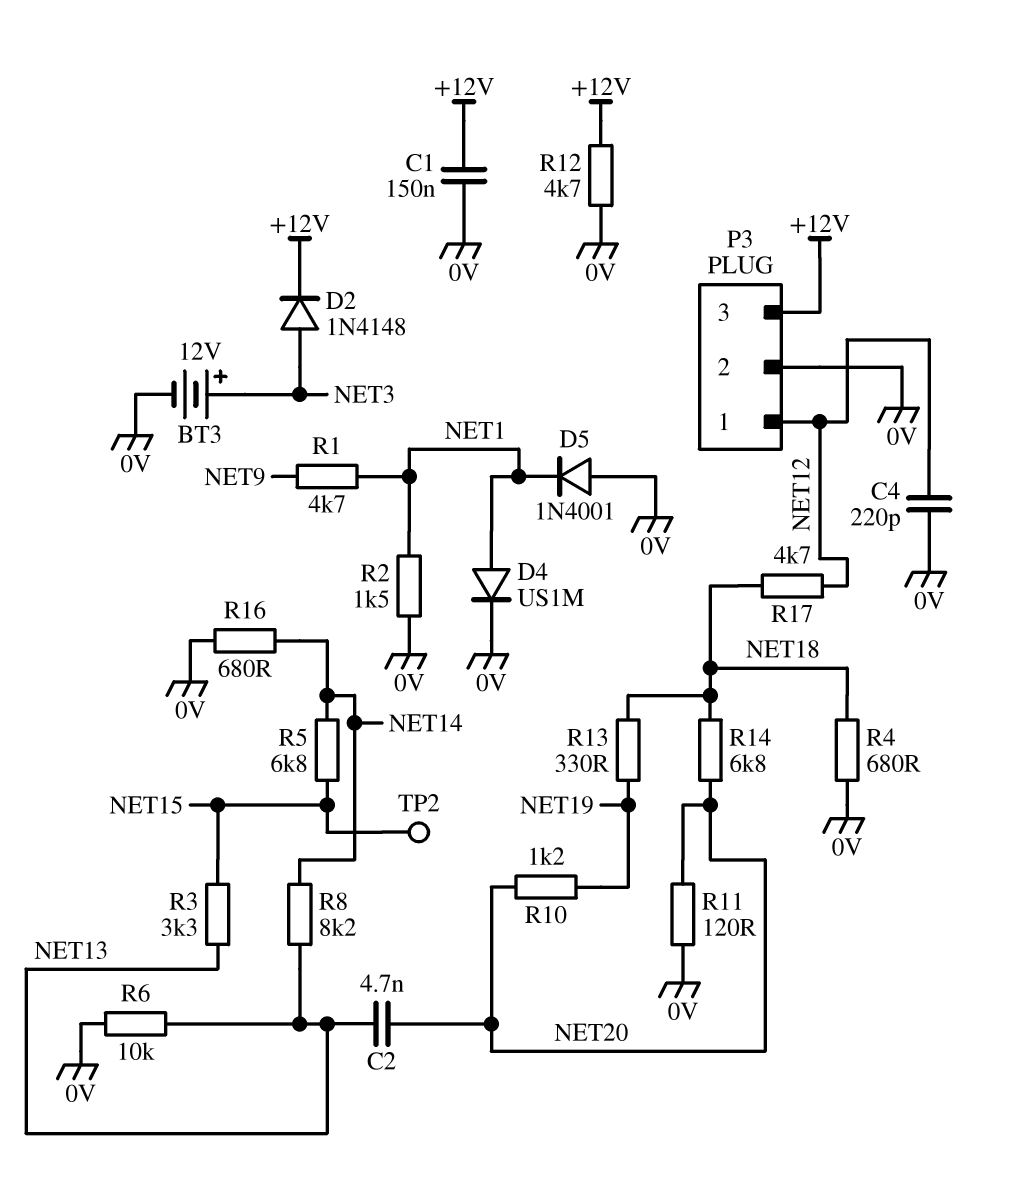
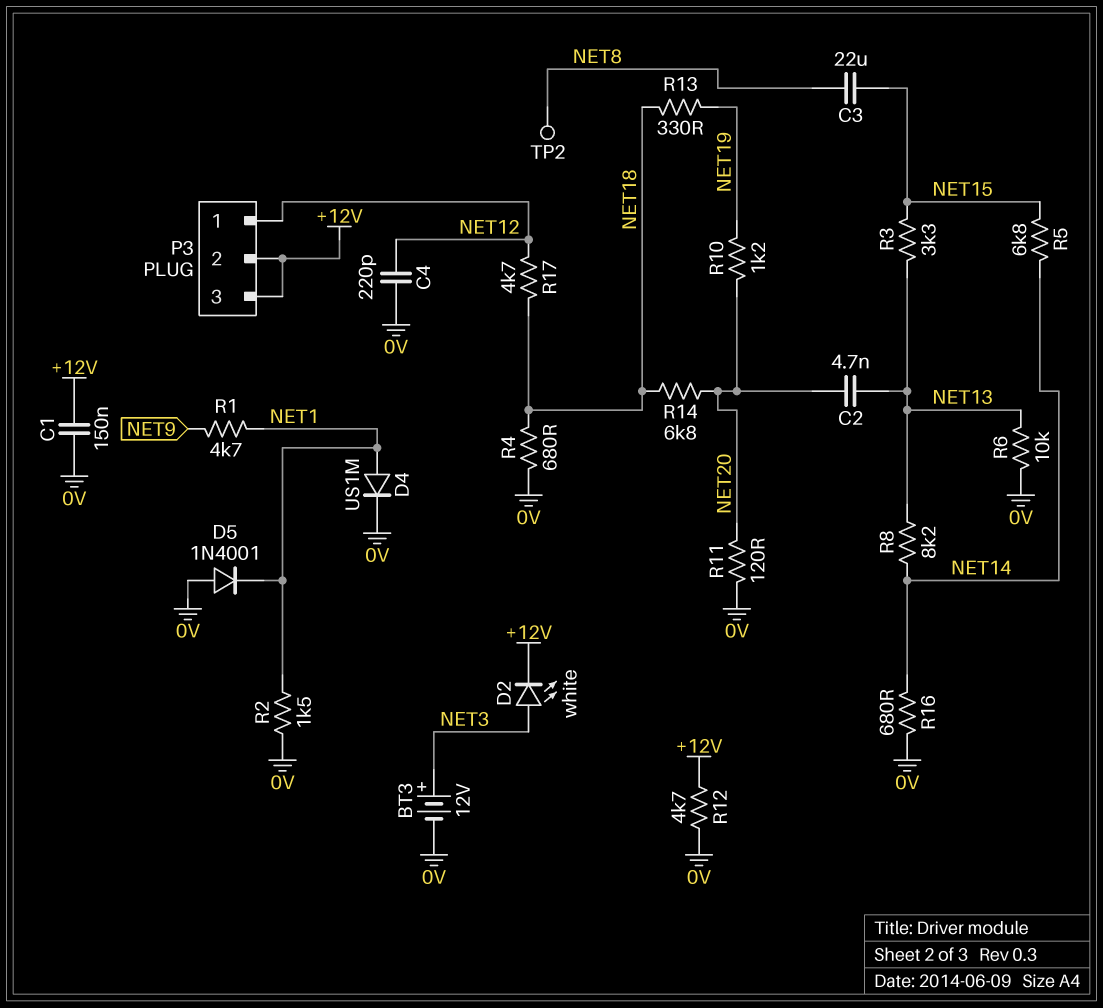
C3: none -> 22uF (NET8, NET15)
D2: diode 1N4148 (A NET3, K +12V) -> LED white (A NET3, K +12V)
P3 pin 2: 0V -> +12V
TP2: test point (NET15) -> test point (NET8)

